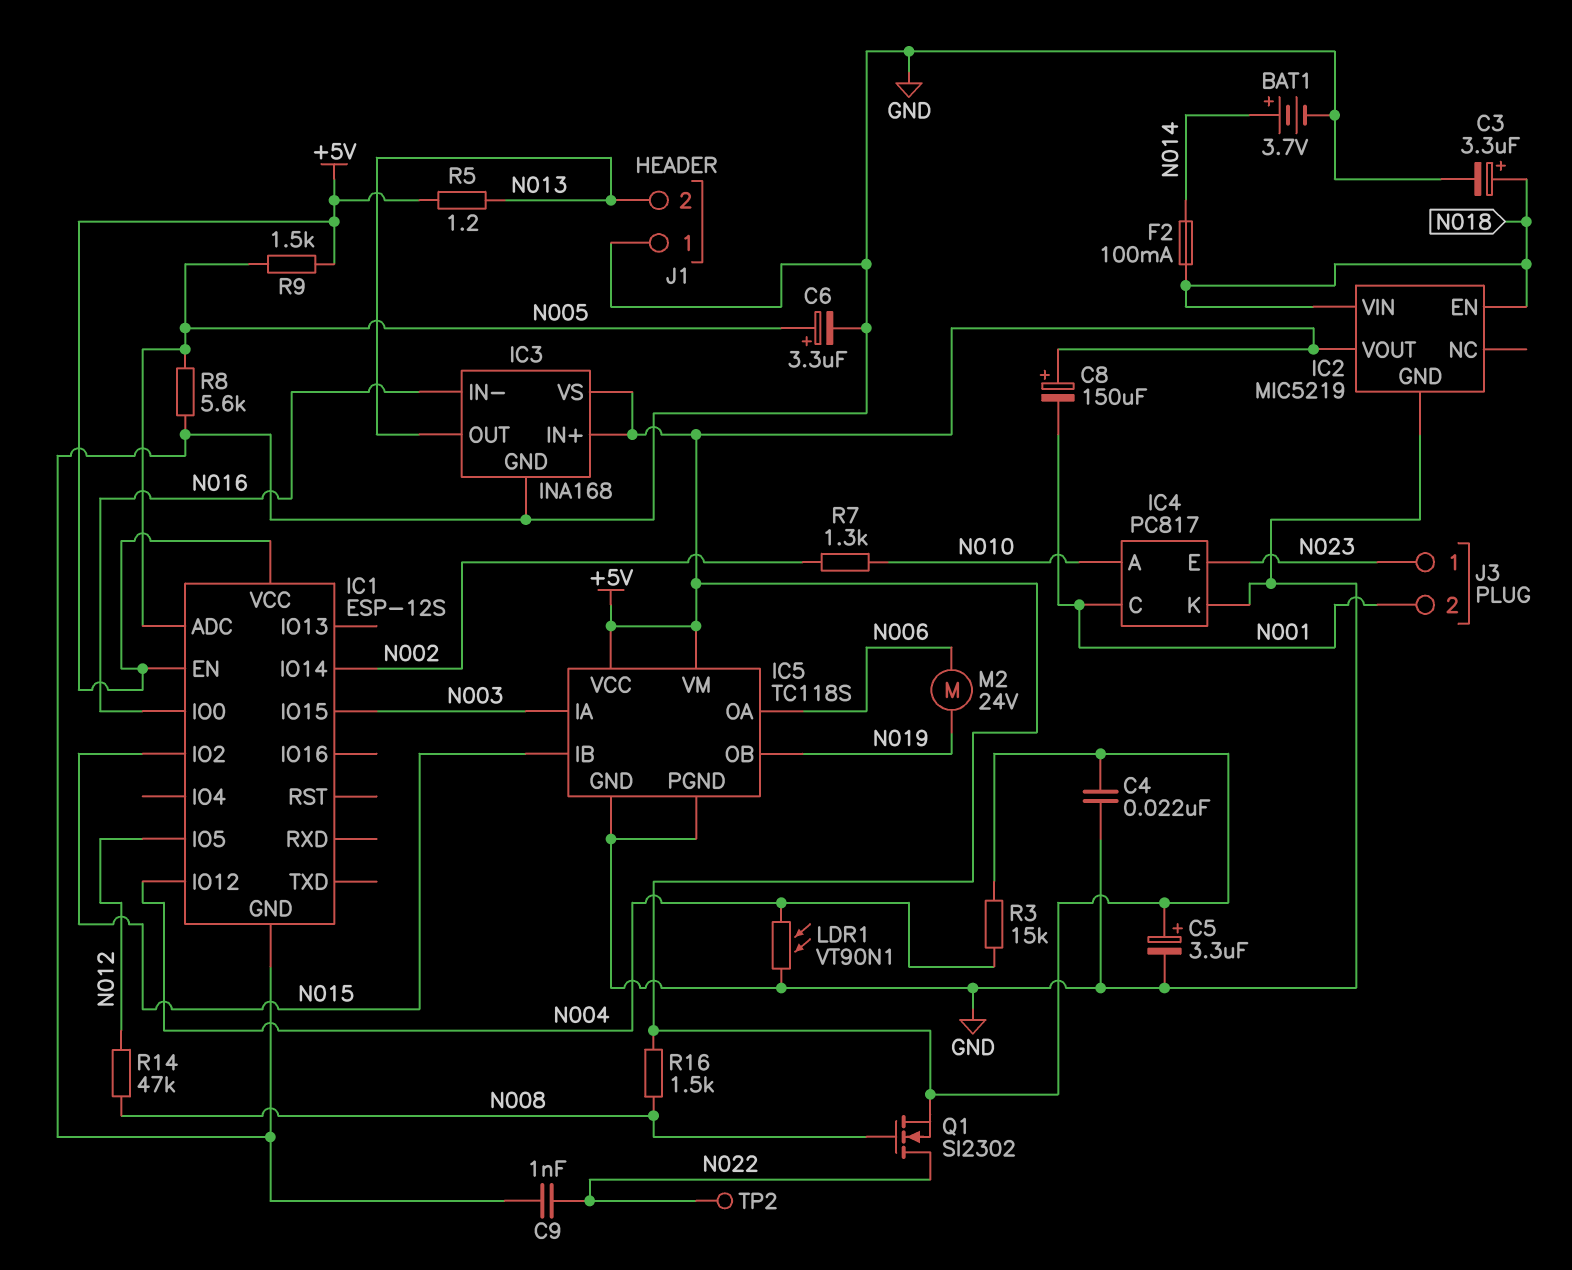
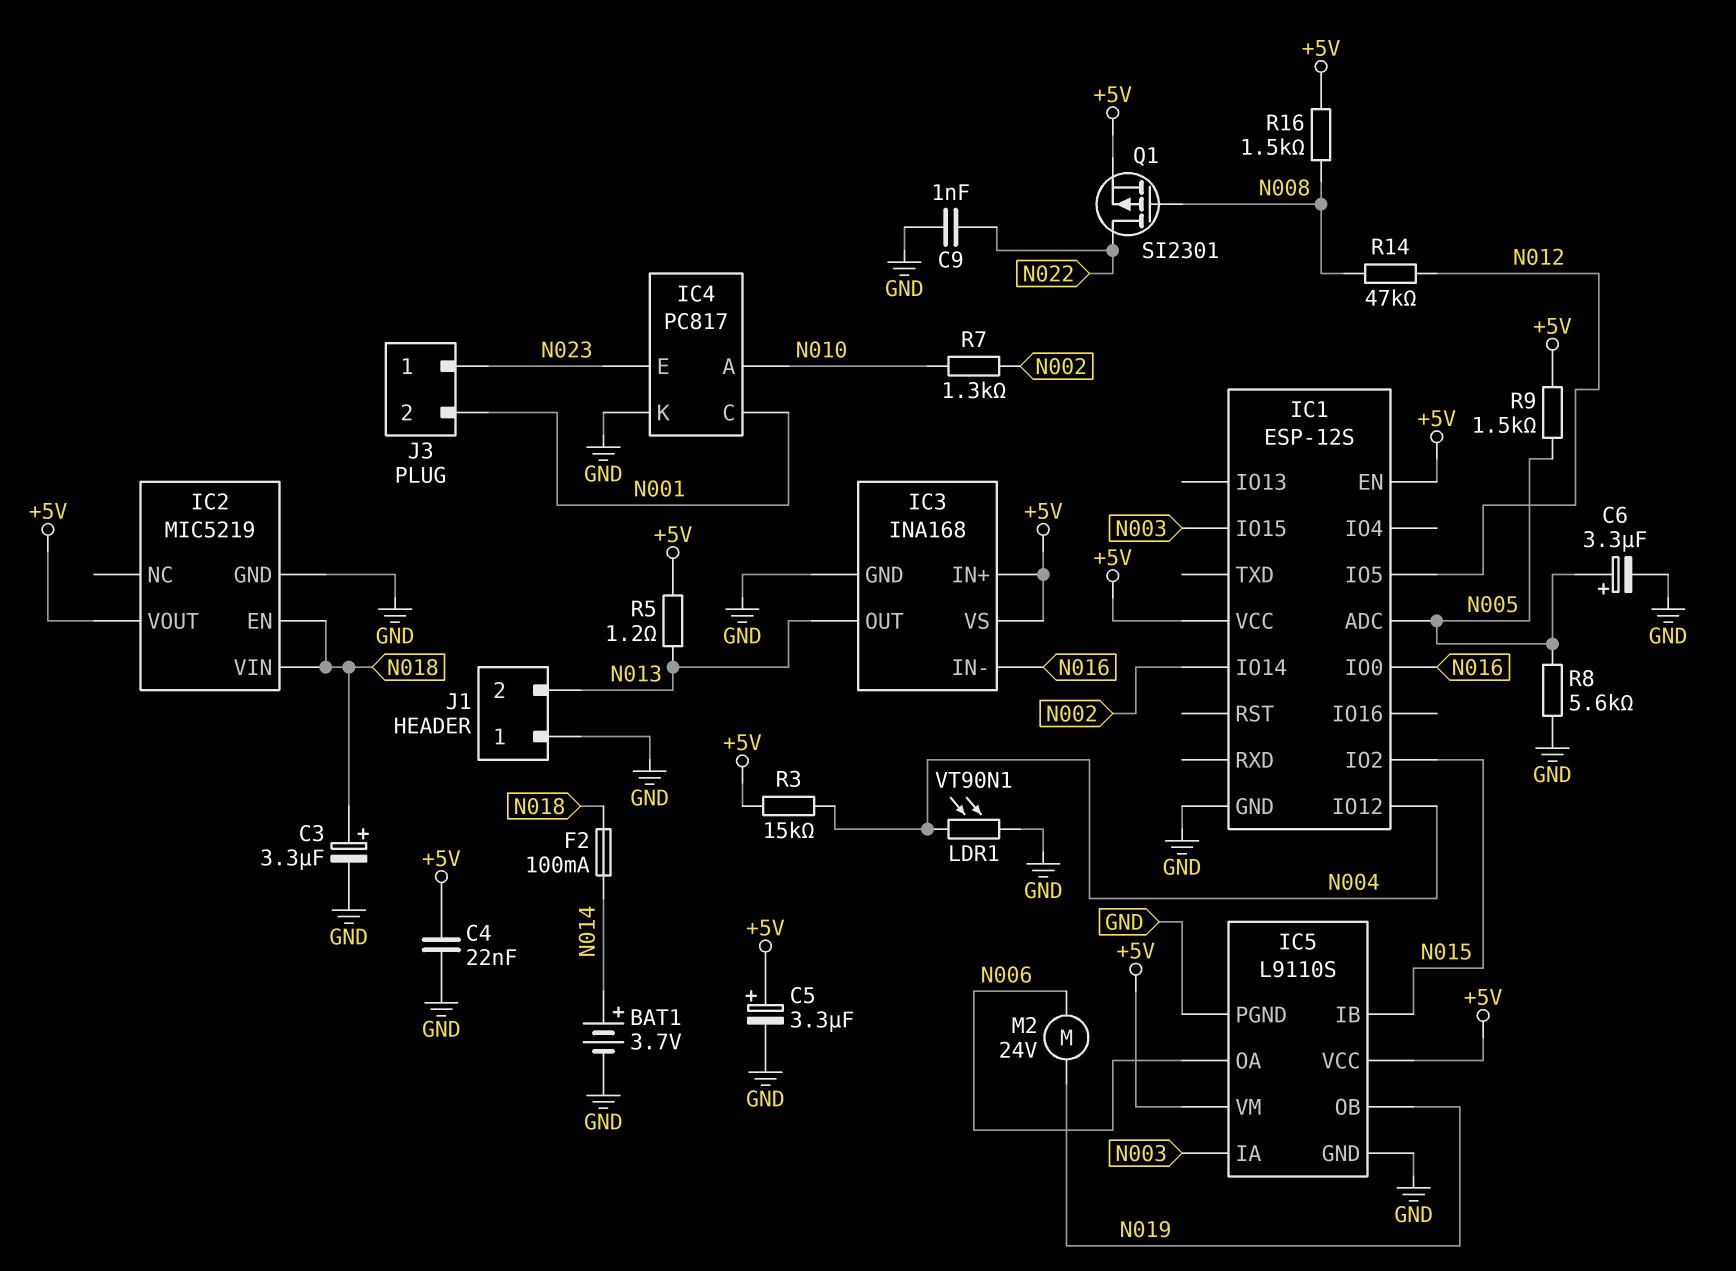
C8: 150uF (plus +5V, minus N001) -> none
IC5: TC118S -> L9110S
Q1: NMOS SI2302 (G N008, D N022, S +5V) -> PMOS SI2301 (G N008, D N022, S +5V)
TP2: test point (N022) -> none

